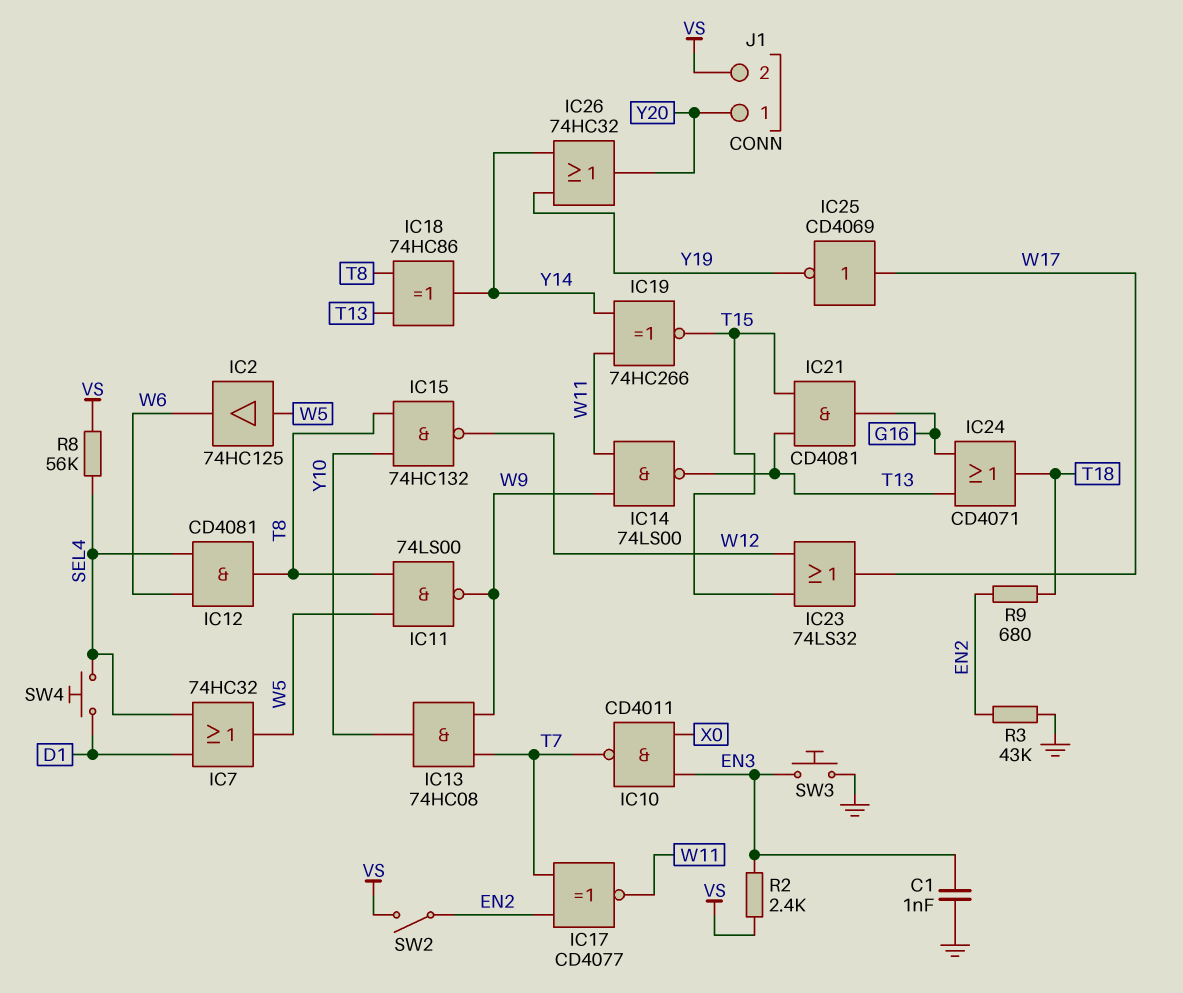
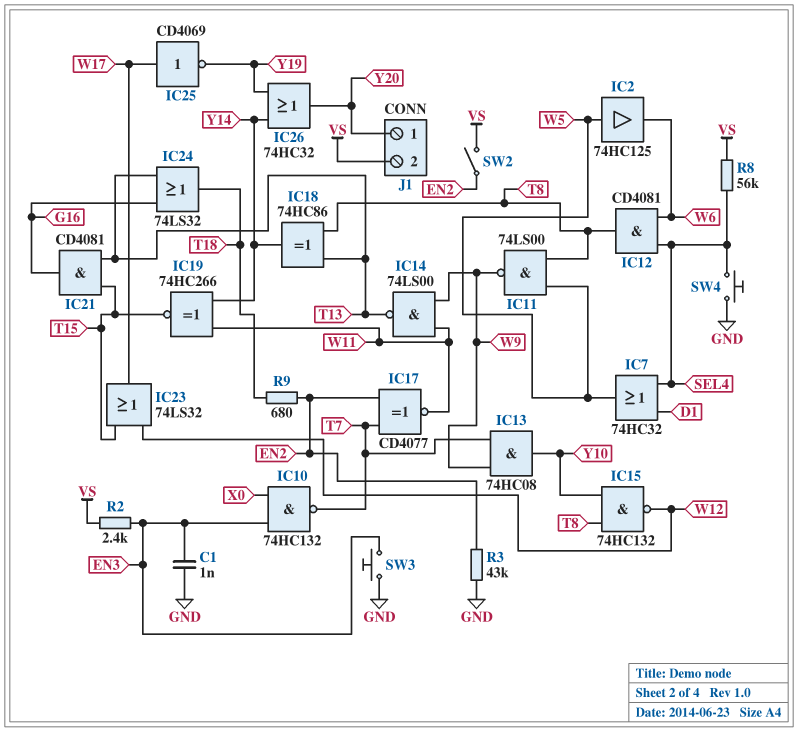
IC10: NAND CD4011 (in EN3, in X0, out T7) -> NAND 74HC132 (in EN3, in X0, out T7)
IC24: OR CD4071 (in G16, in T13, out T18) -> OR 74LS32 (in G16, in T13, out T18)
SW4: button (D1, SEL4) -> button (GND, SEL4)

